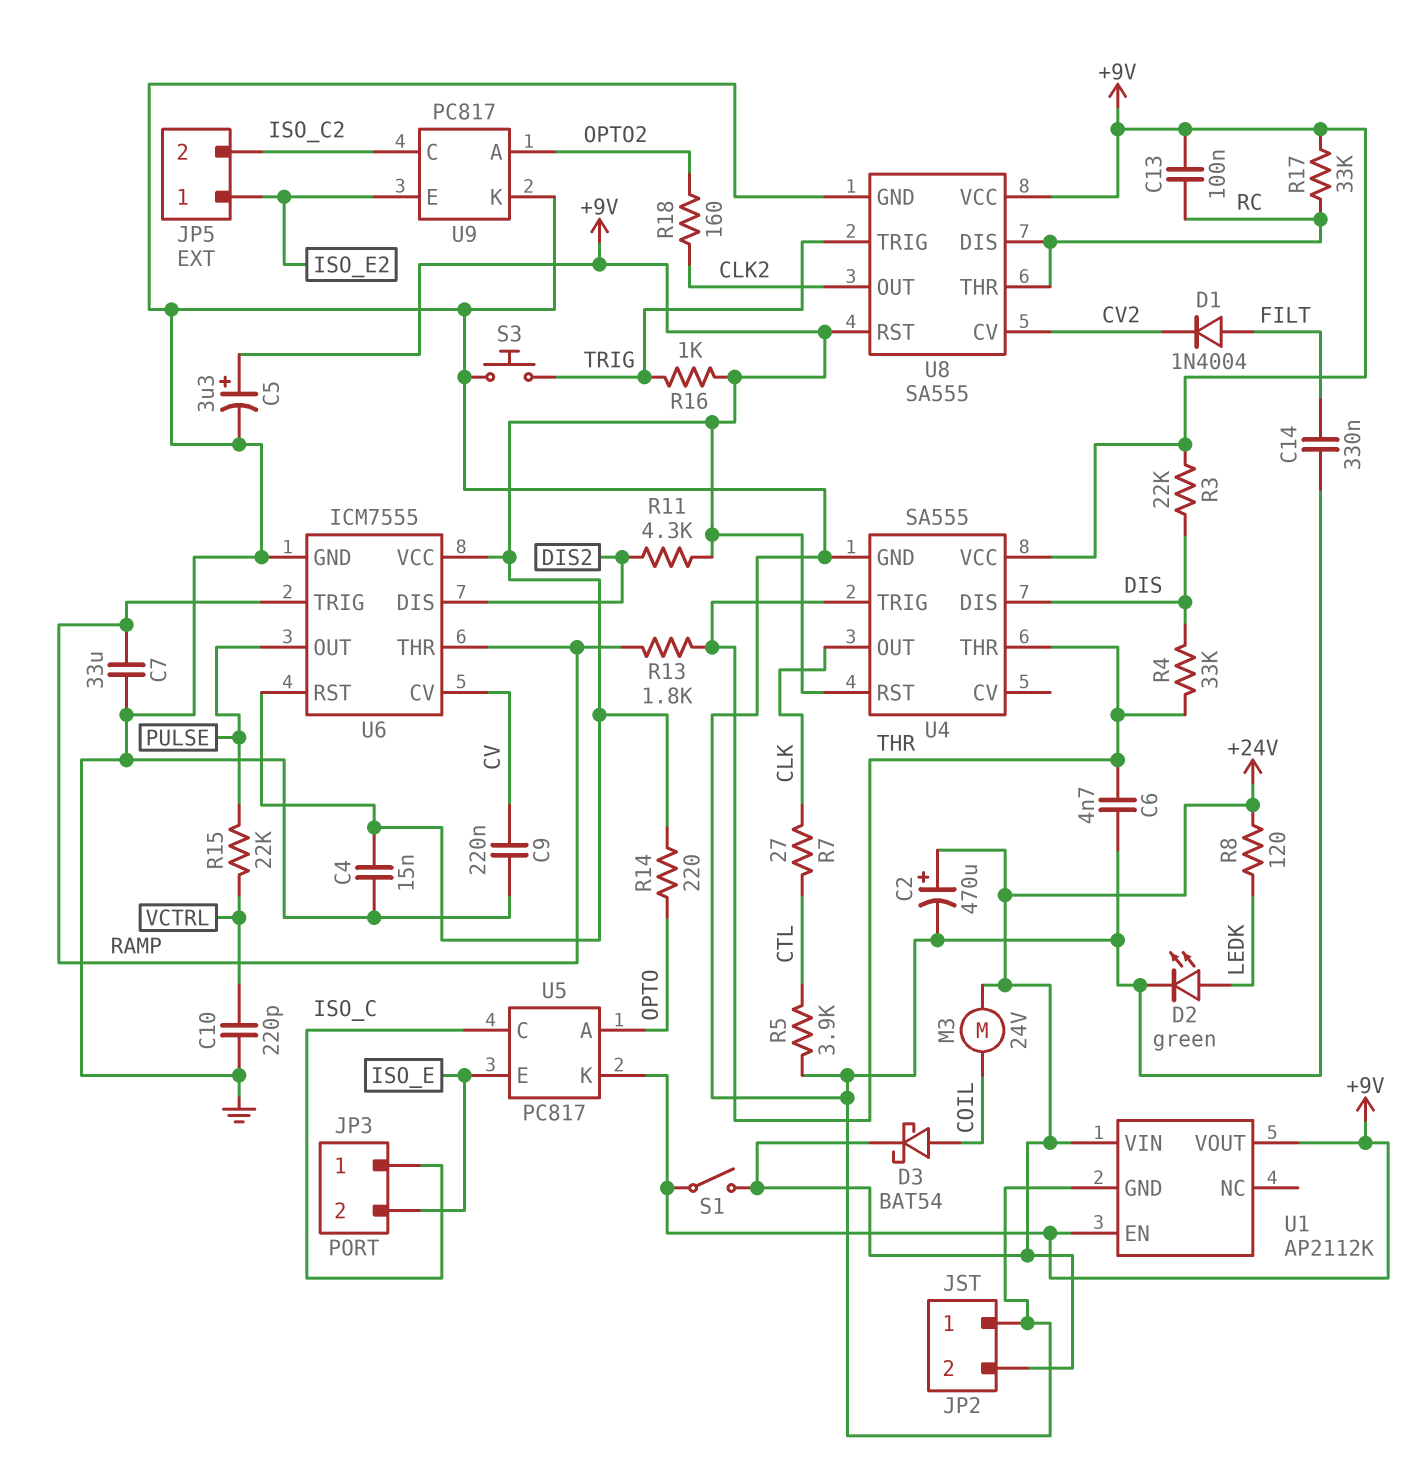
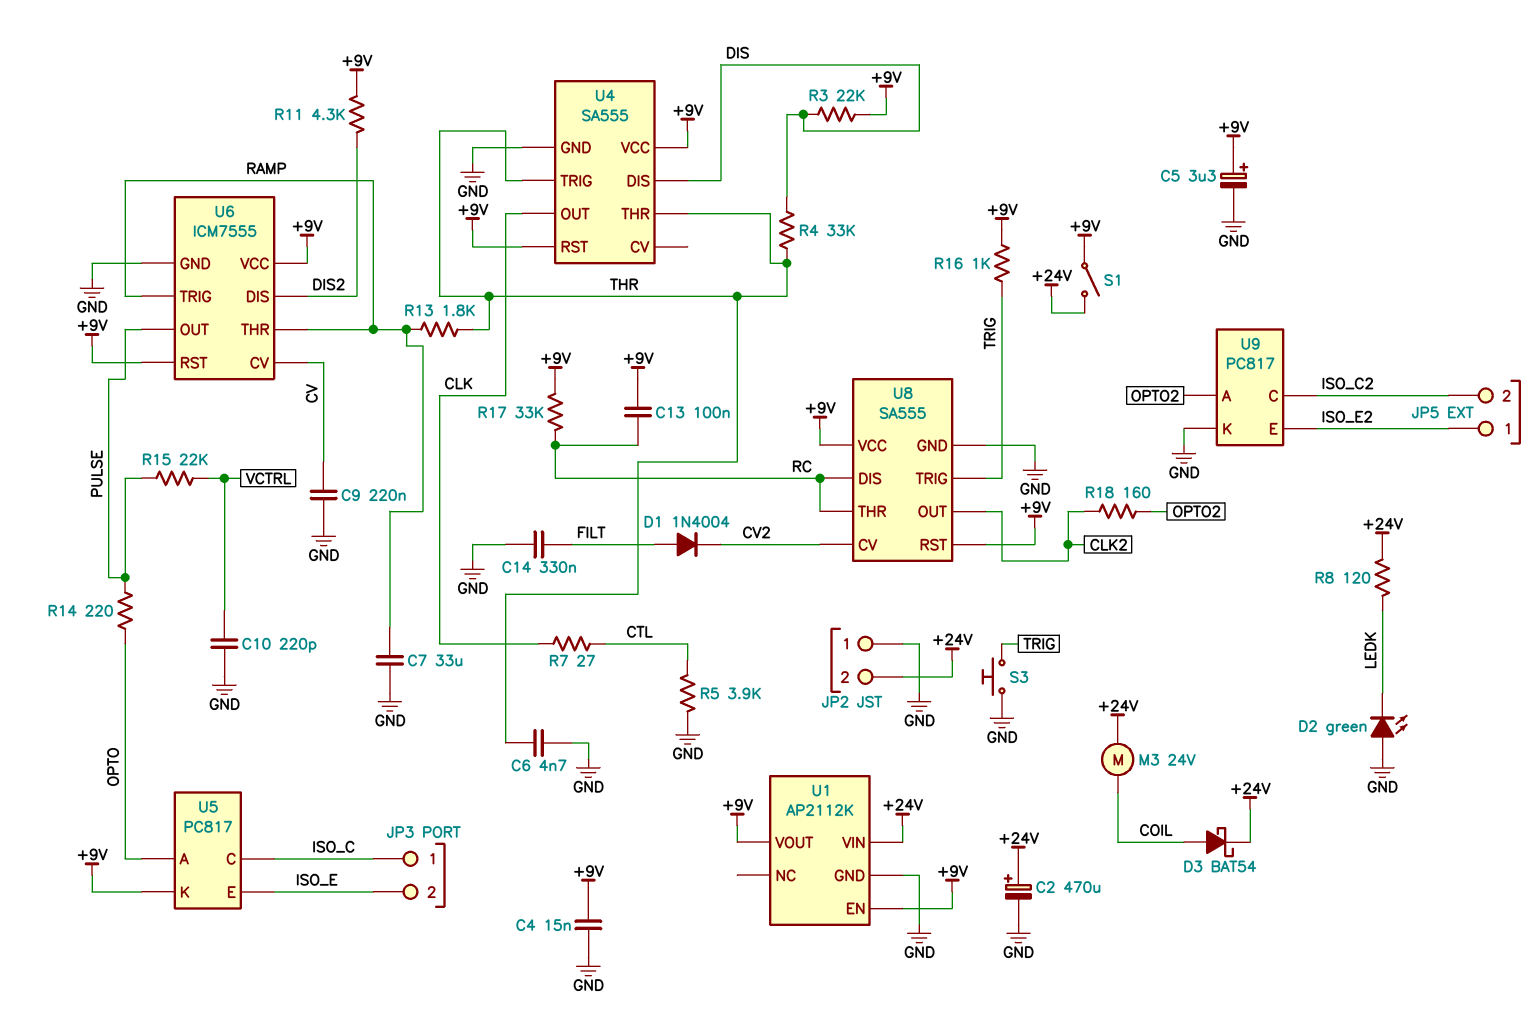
D2: LED green (A LEDK, K GND) -> LED green (A GND, K LEDK)
R14: 220 (+9V, OPTO) -> 220 (OPTO, PULSE)

